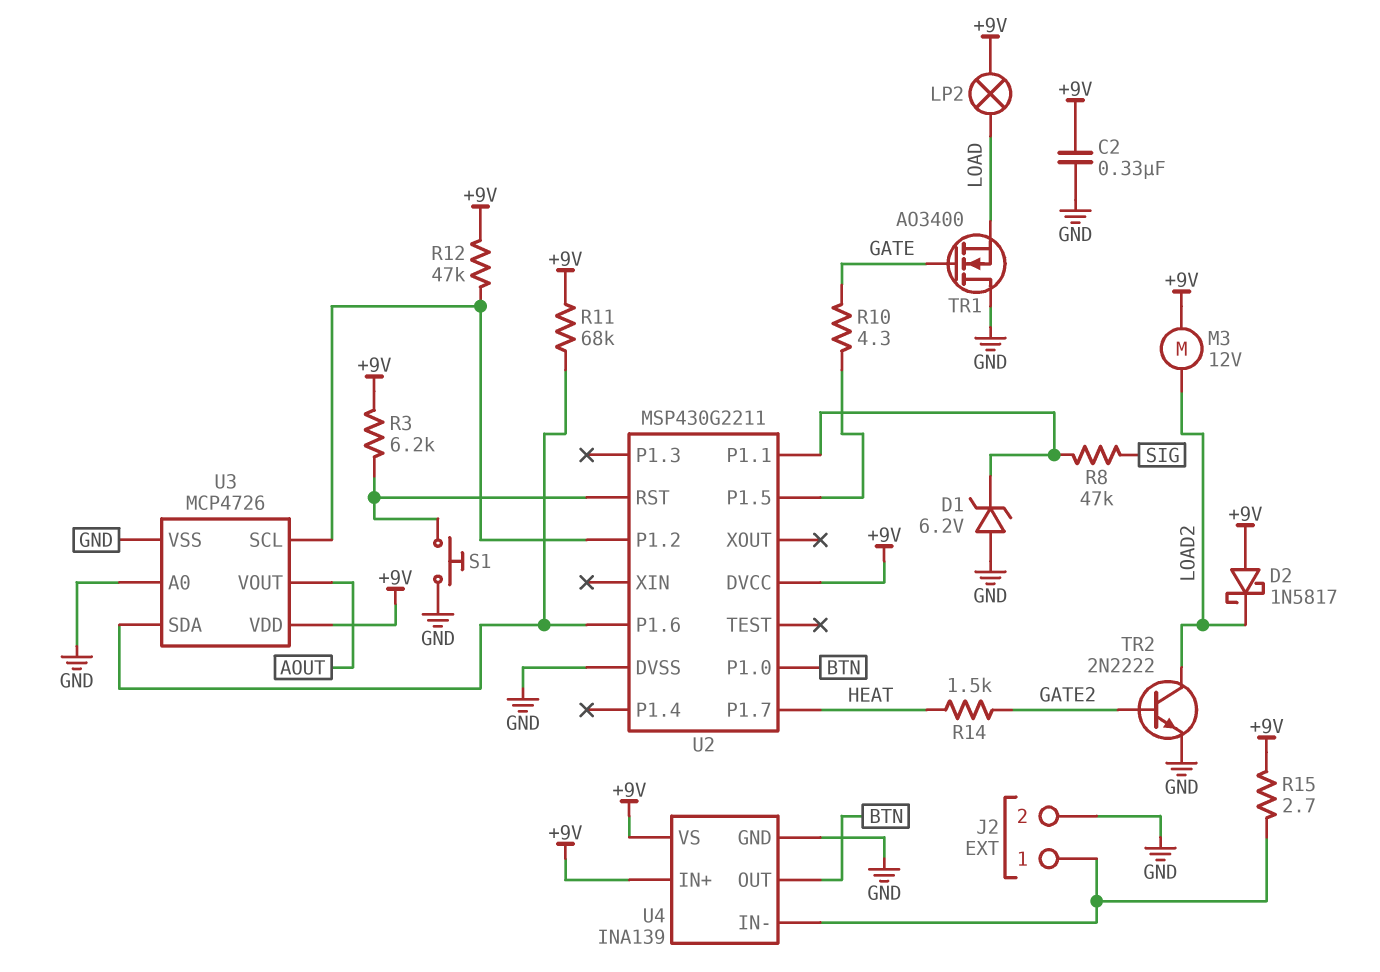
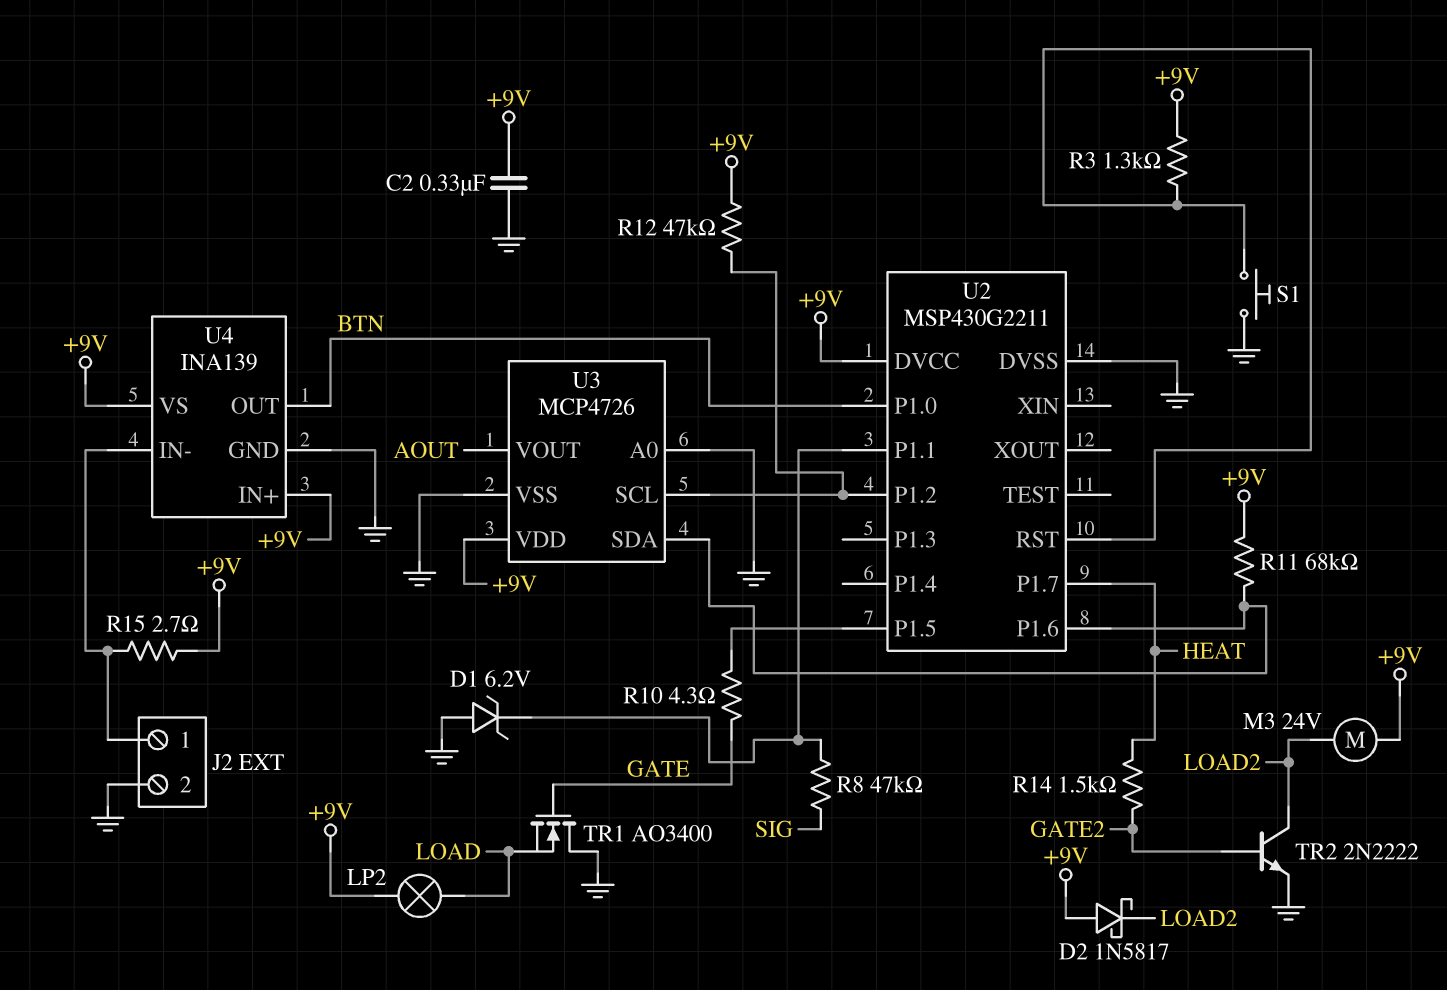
M3: motor 12V (+9V, LOAD2) -> motor 24V (+9V, LOAD2)
R3: 6.2k (+9V, U2/RST) -> 1.3k (+9V, U2/RST)

